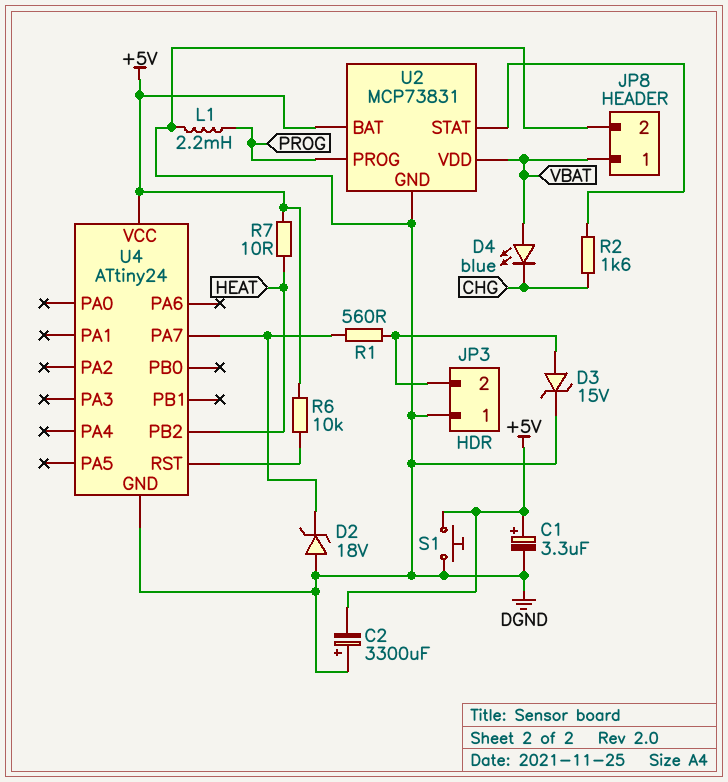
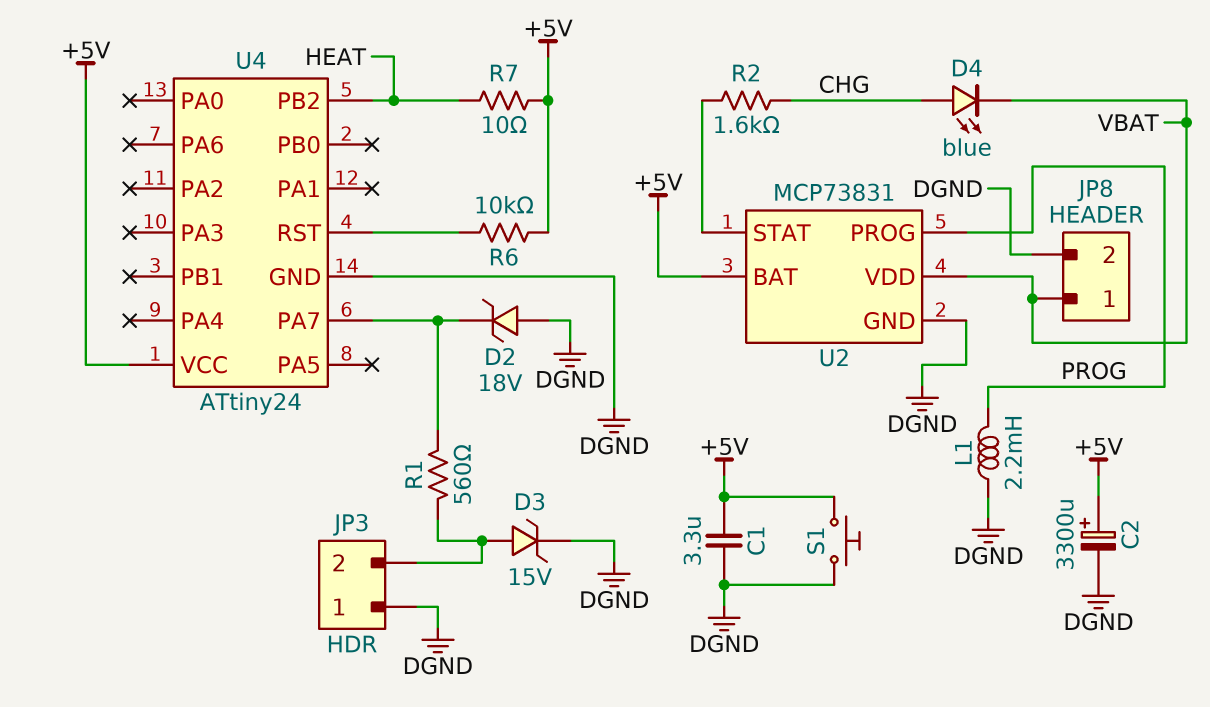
C1: 3.3uF (plus +5V, minus DGND) -> 3.3uF (+5V, DGND)
C2: 3300uF (plus DGND, minus +5V) -> 3300uF (plus +5V, minus DGND)
D4: LED blue (A VBAT, K CHG) -> LED blue (A CHG, K VBAT)

